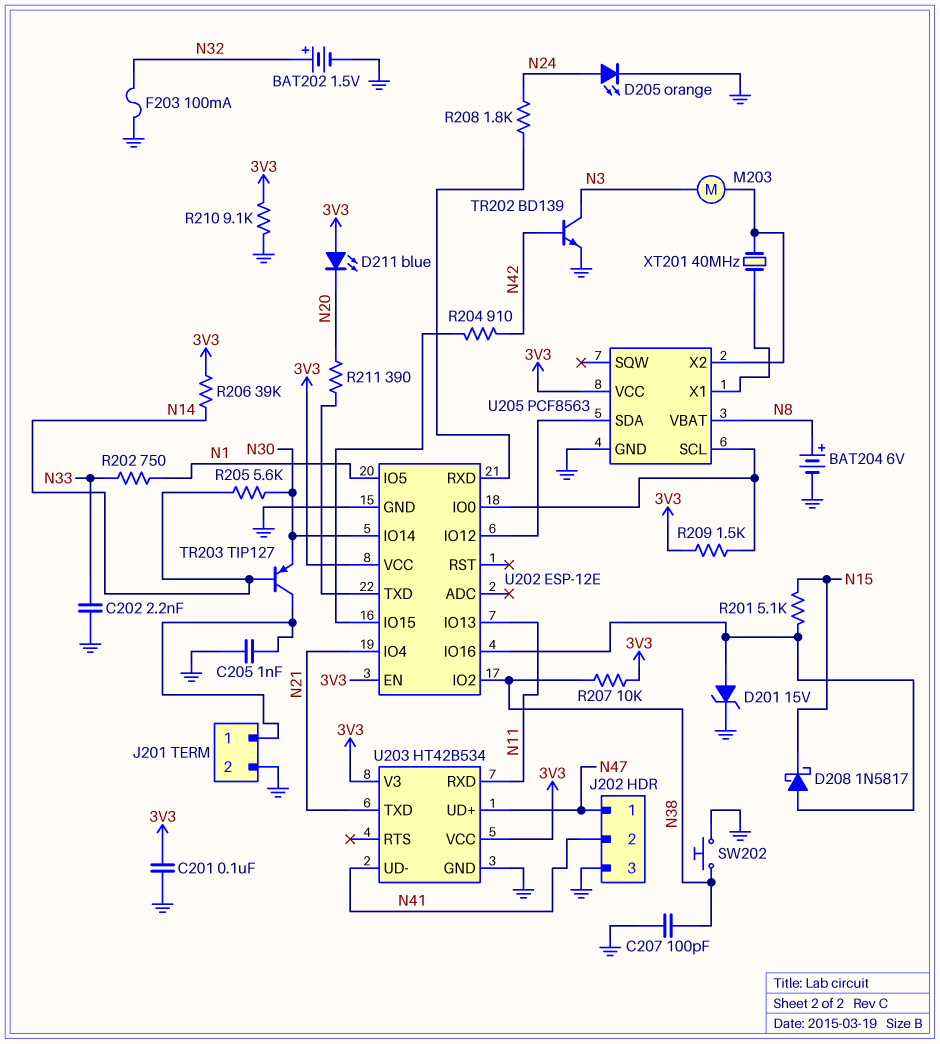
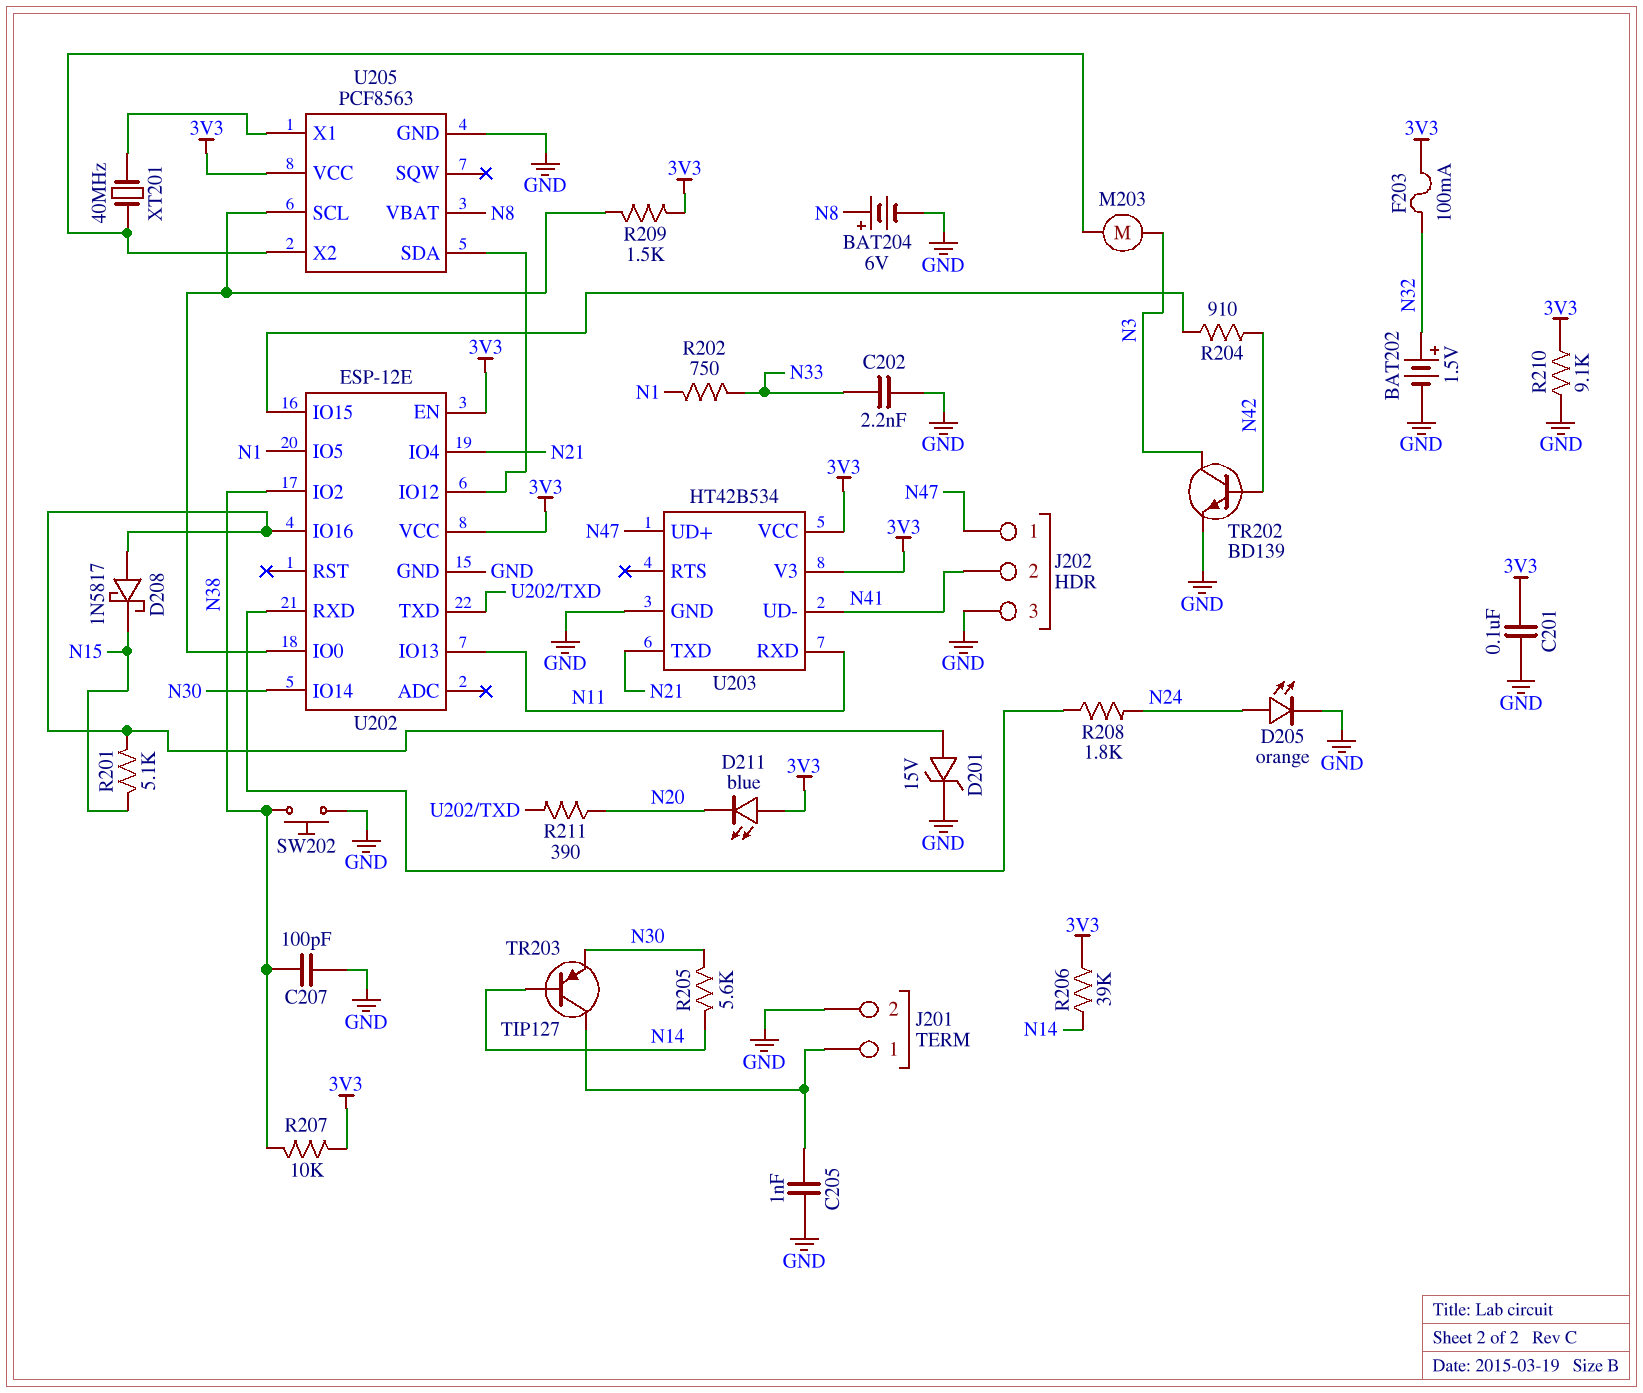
F203: 100mA (GND, N32) -> 100mA (3V3, N32)

